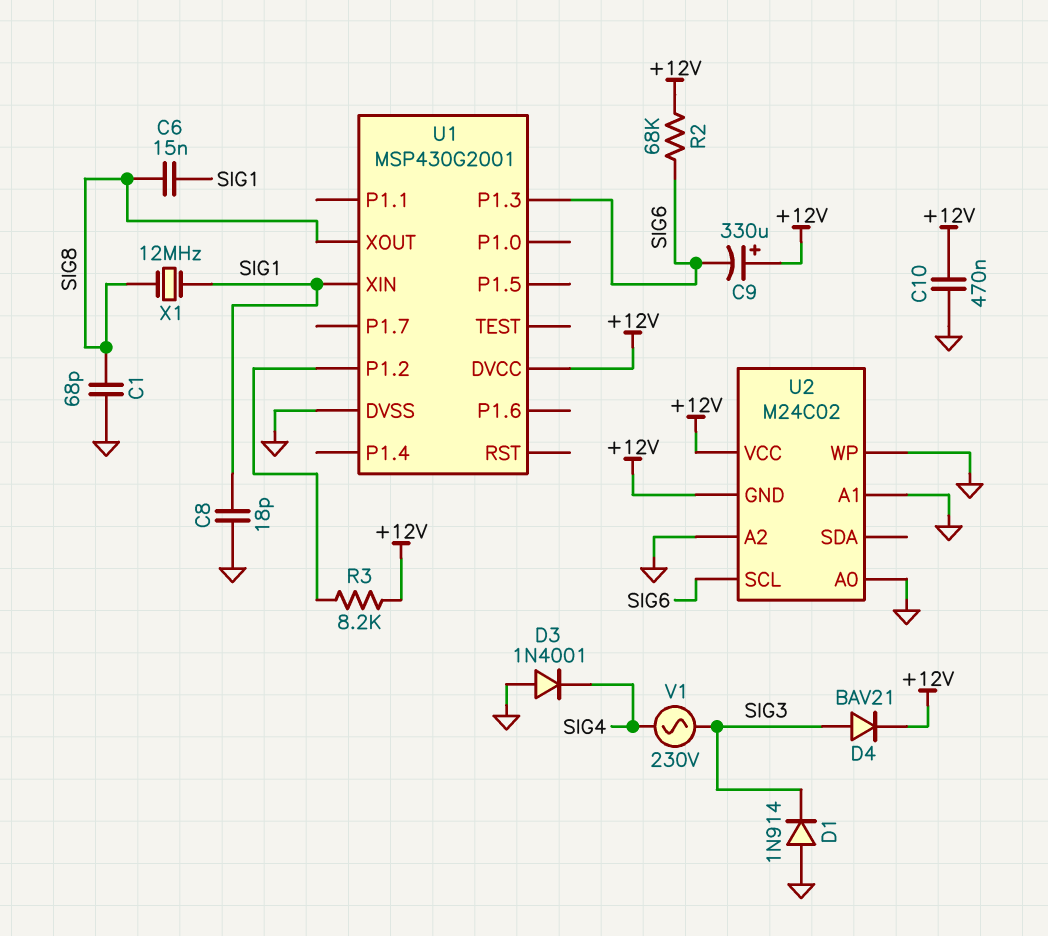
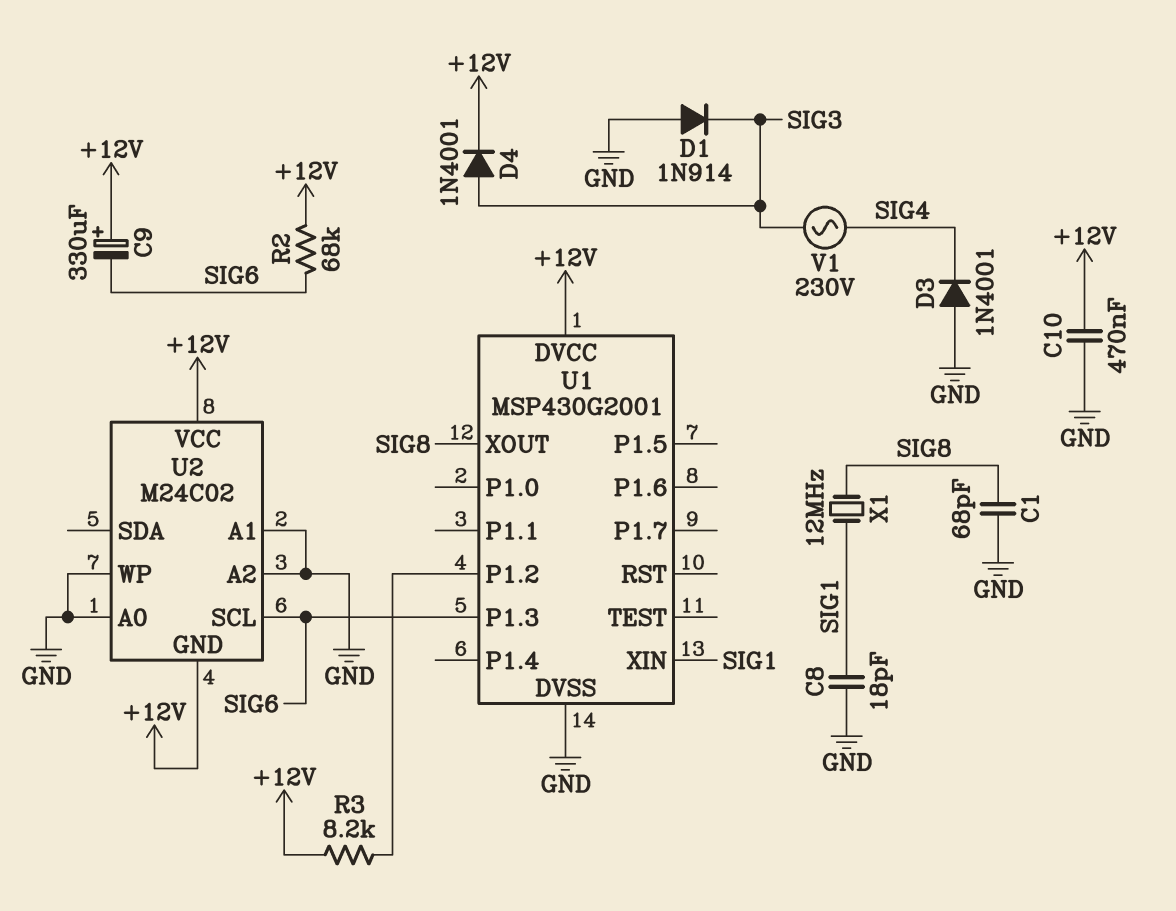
C6: 15nF (SIG1, SIG8) -> none
D4: diode BAV21 (A SIG3, K +12V) -> diode 1N4001 (A SIG3, K +12V)

